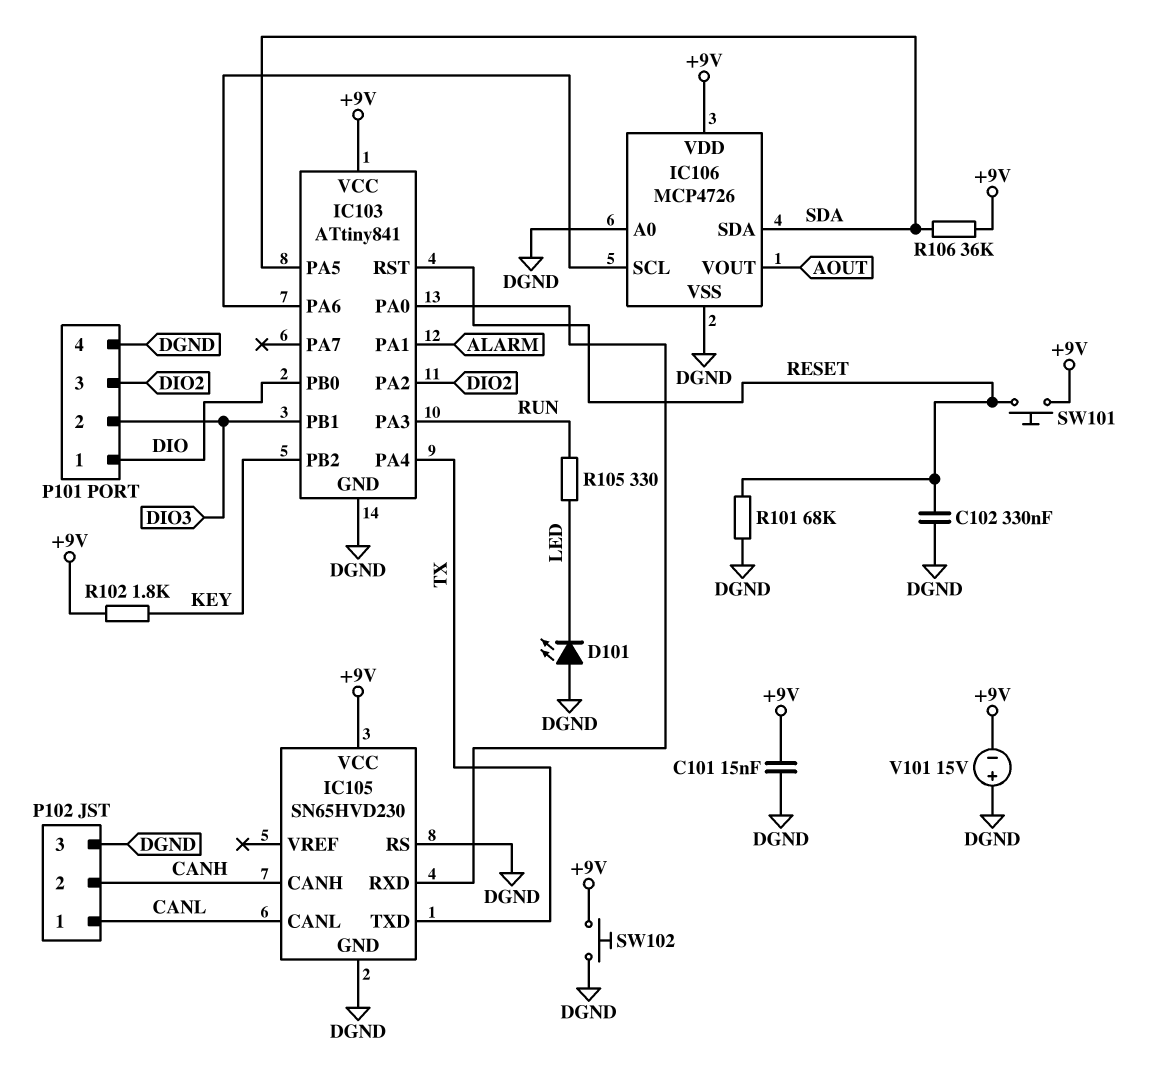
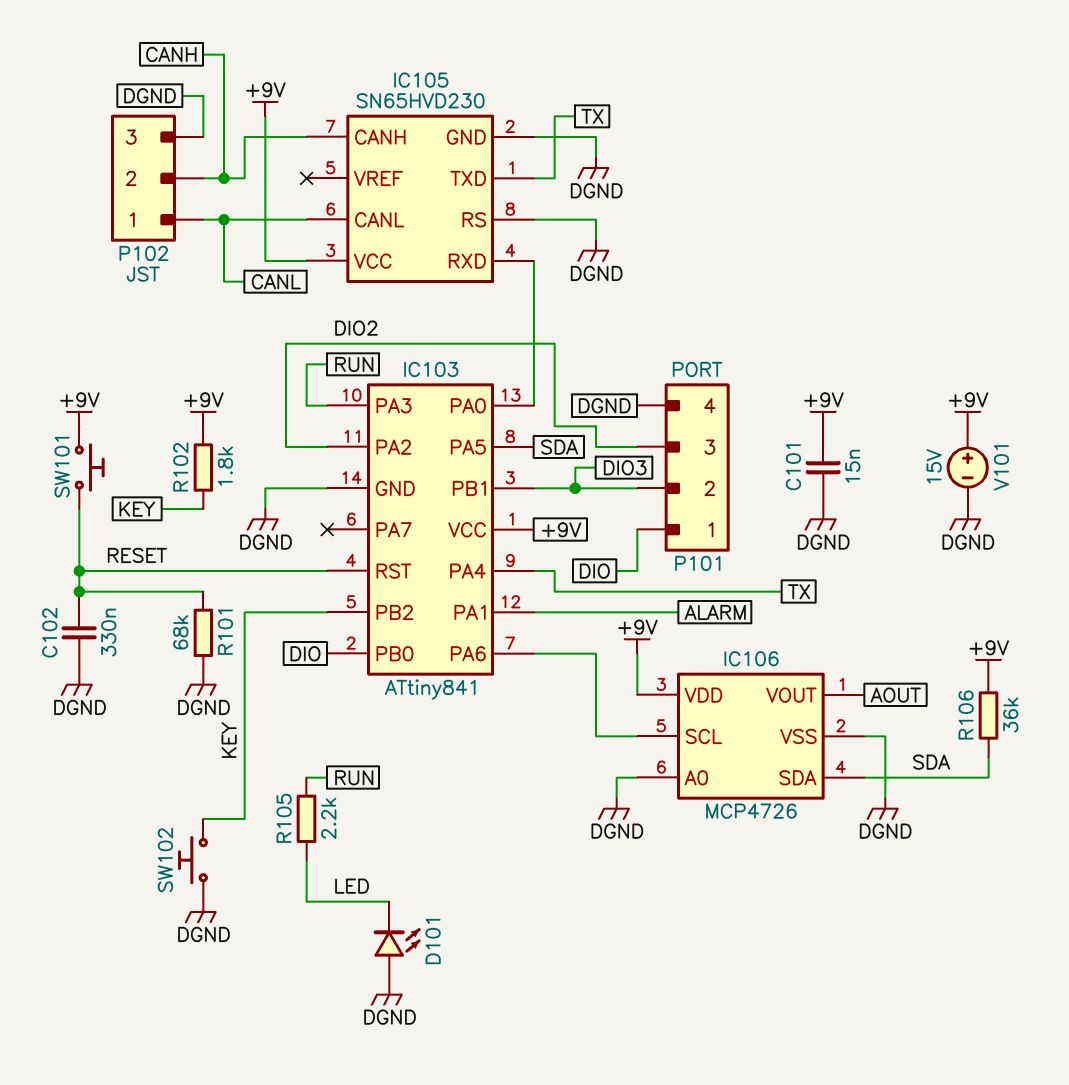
R105: 330 (LED, RUN) -> 2.2k (LED, RUN)
SW102: button (+9V, DGND) -> button (DGND, KEY)
V101: 15V (plus DGND, minus +9V) -> 15V (plus +9V, minus DGND)

